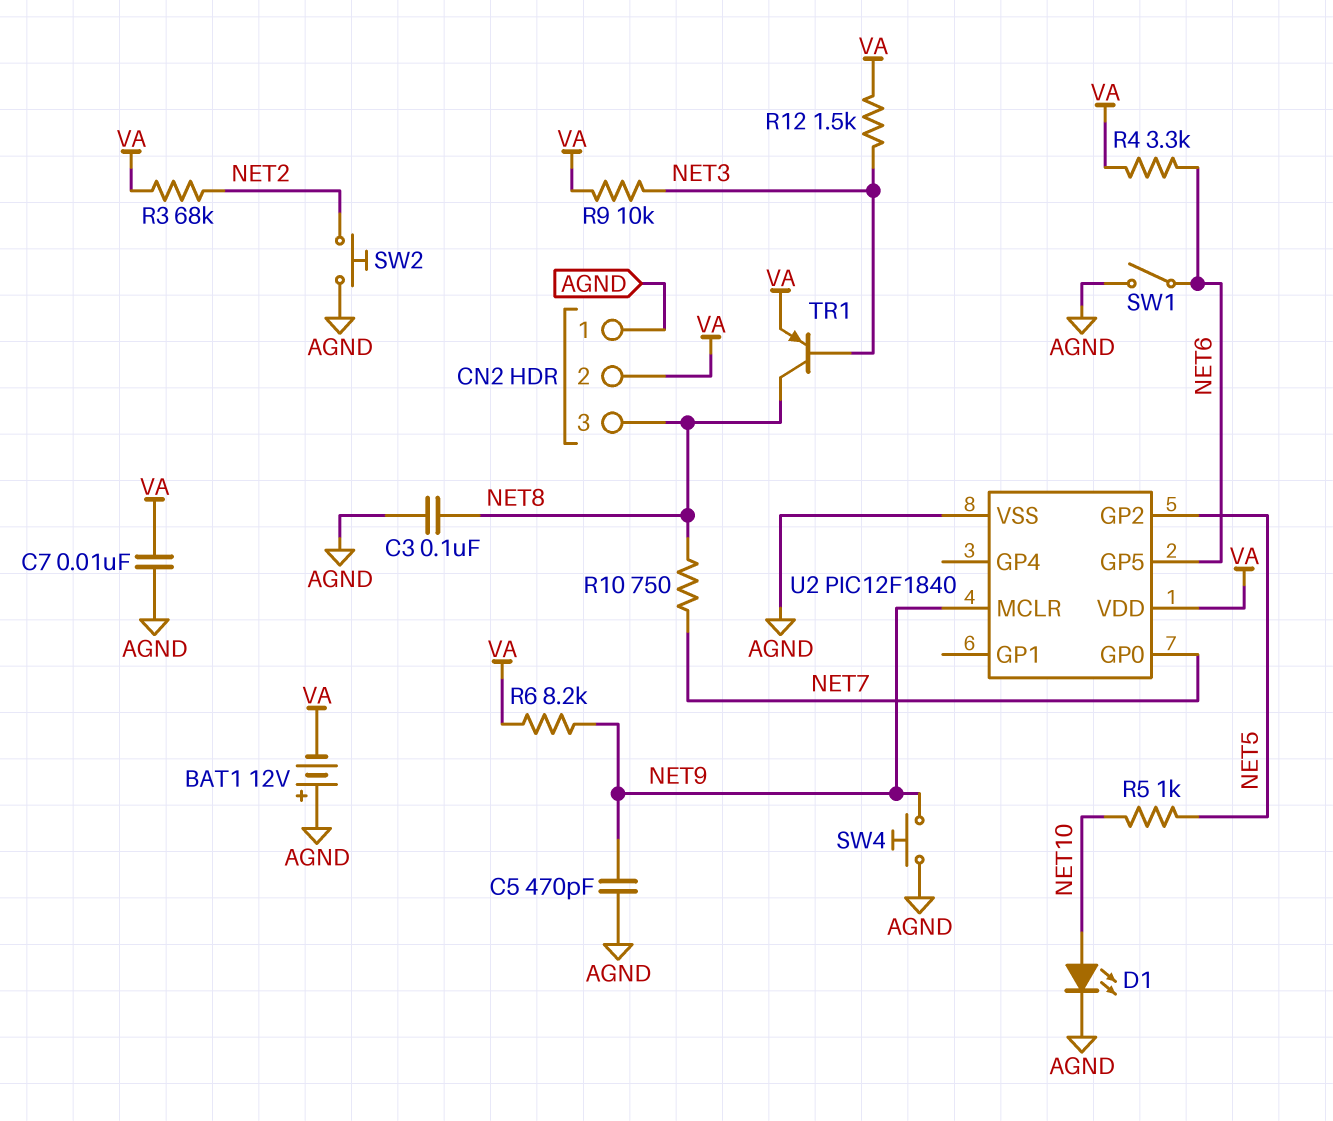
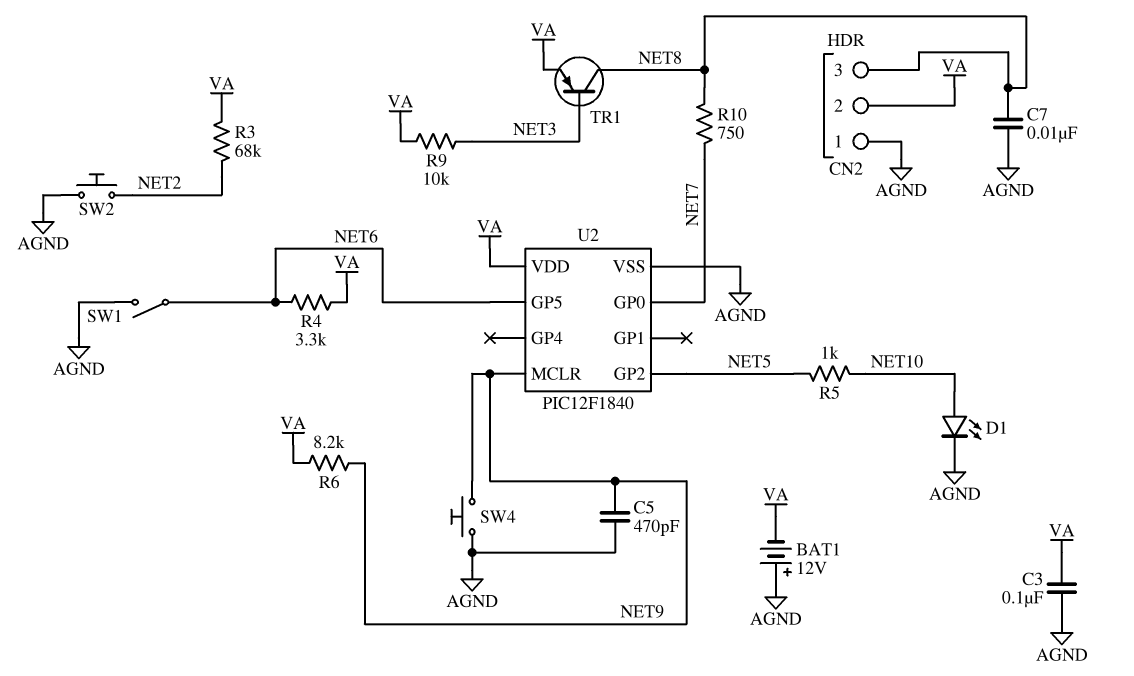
C3: 100nF (AGND, NET8) -> 100nF (AGND, VA)
C7: 10nF (AGND, VA) -> 10nF (AGND, NET8)
R12: 1.5k (NET3, VA) -> none

